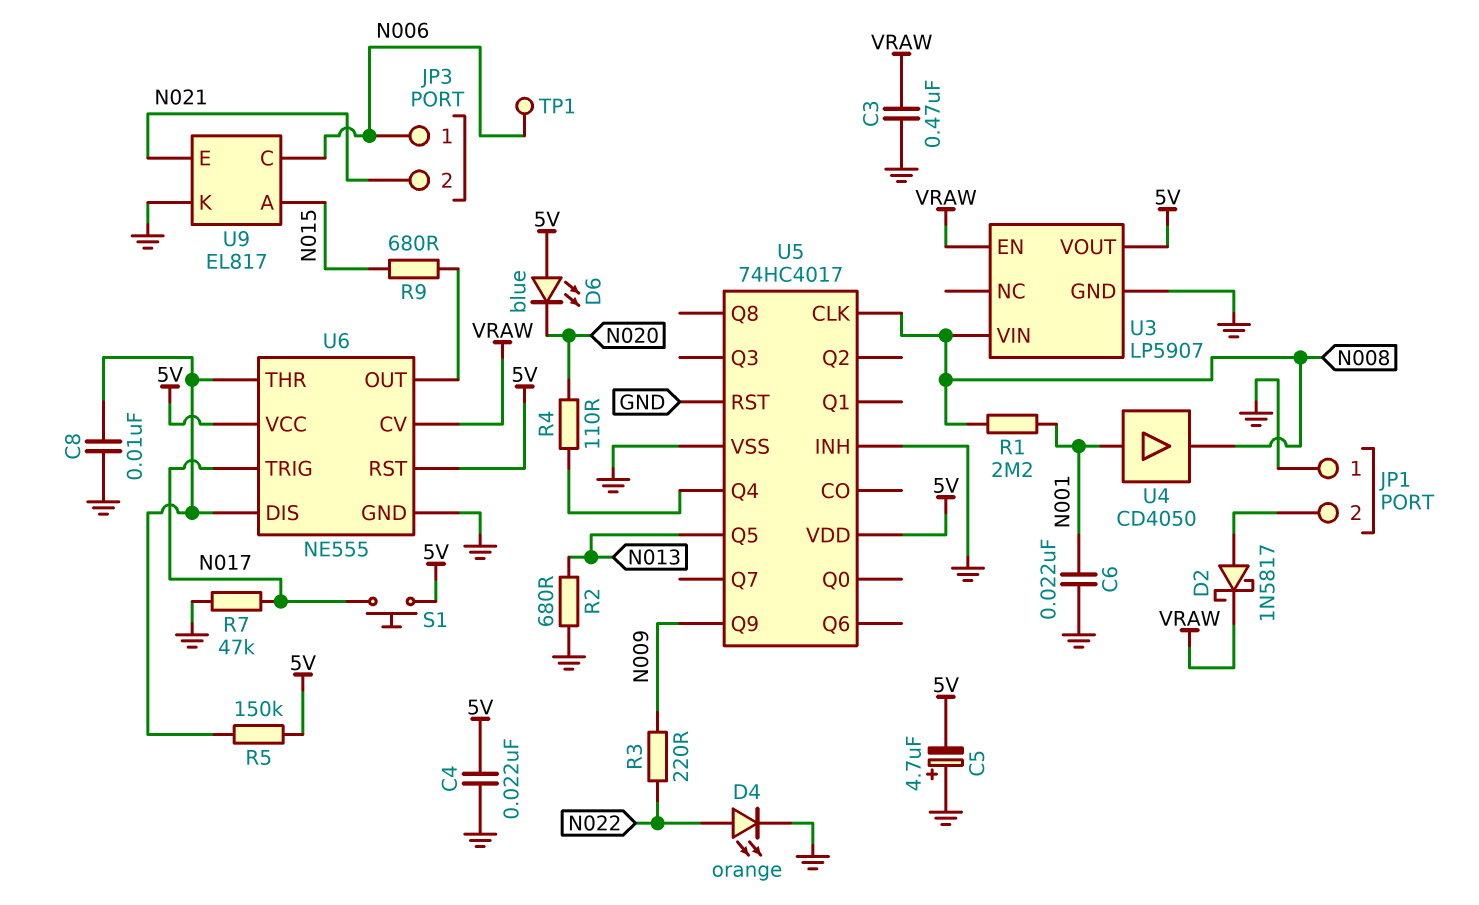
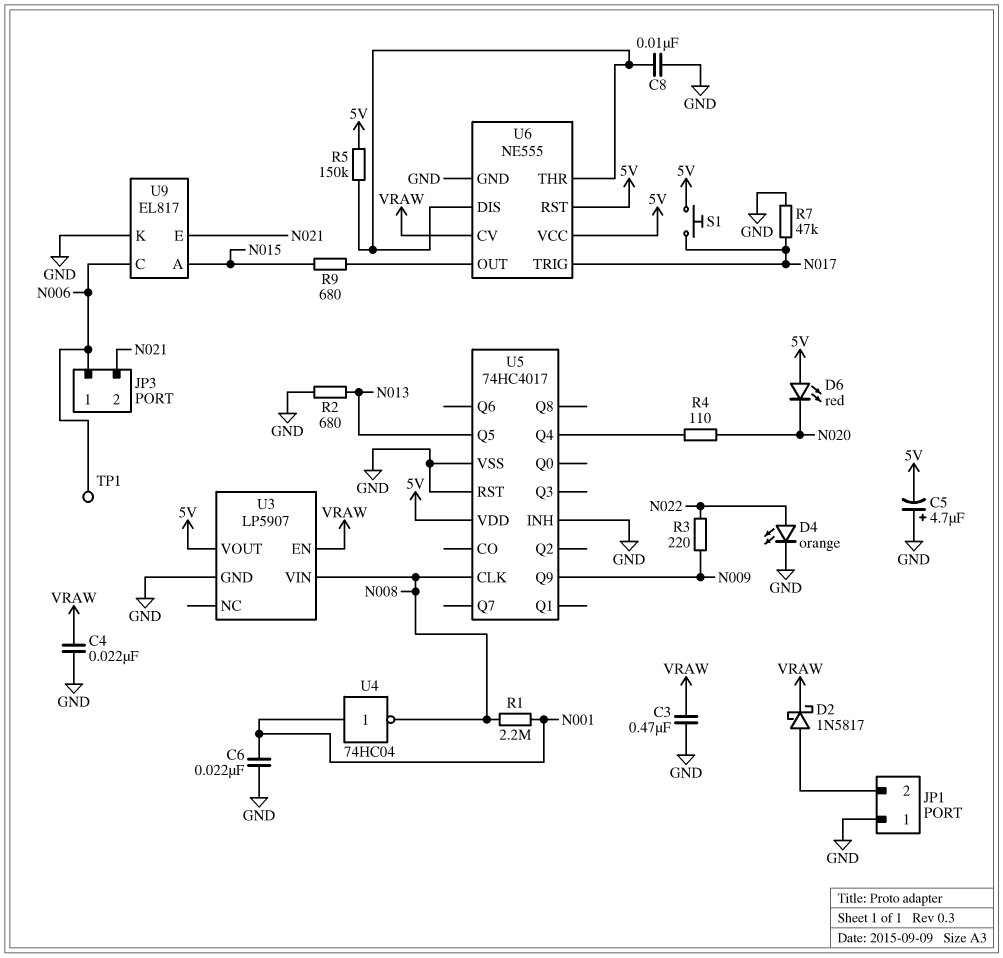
C4: 22nF (5V, GND) -> 22nF (GND, VRAW)
D6: LED blue (A 5V, K N020) -> LED red (A 5V, K N020)
U4: buffer CD4050 (in N001, out N008) -> NOT 74HC04 (in N001, out N008)

